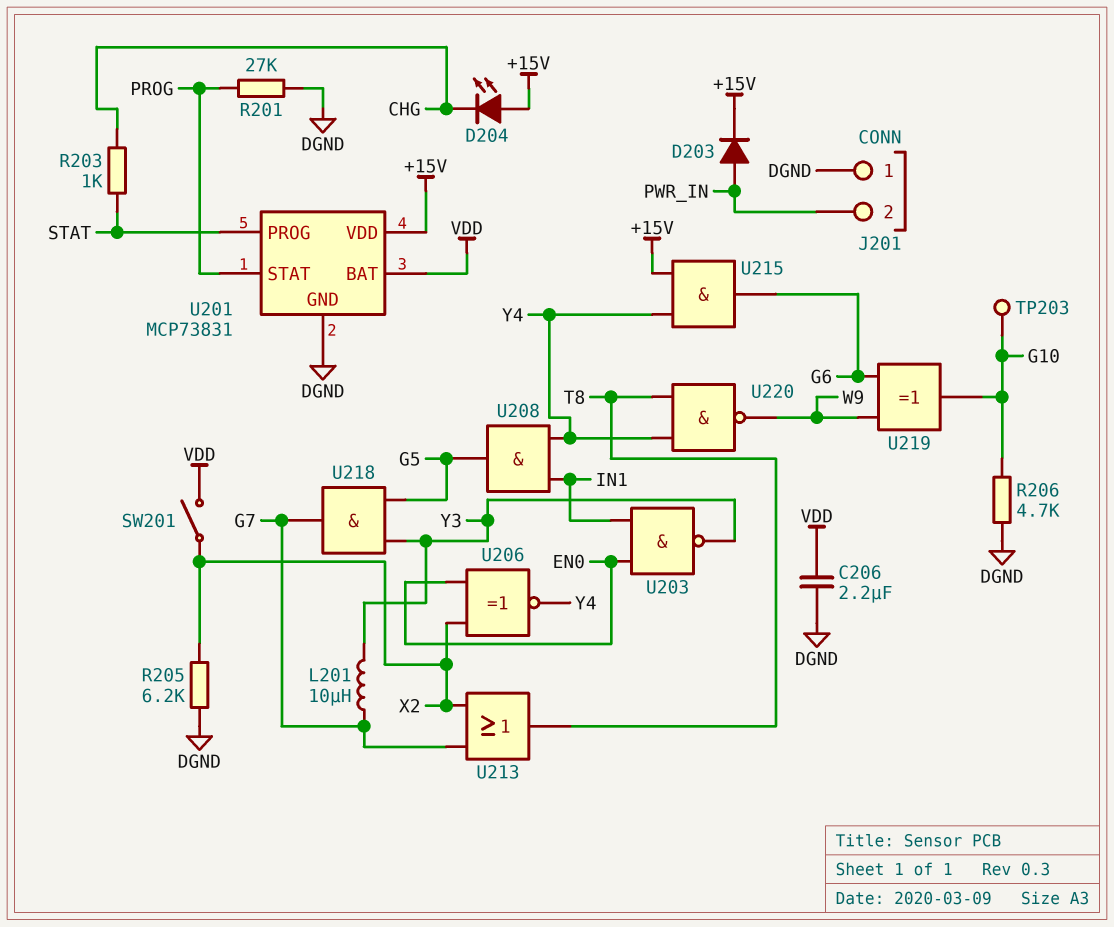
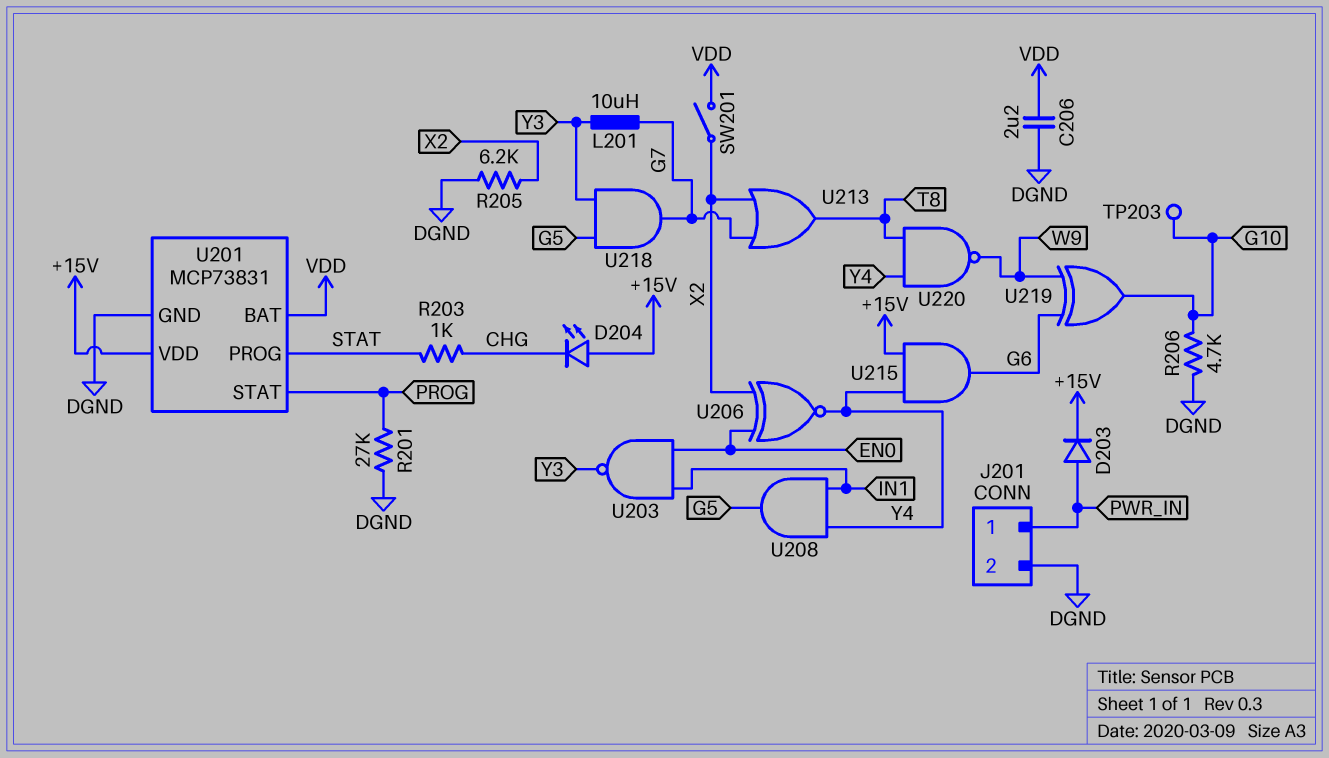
J201 pin 1: DGND -> PWR_IN
J201 pin 2: PWR_IN -> DGND

